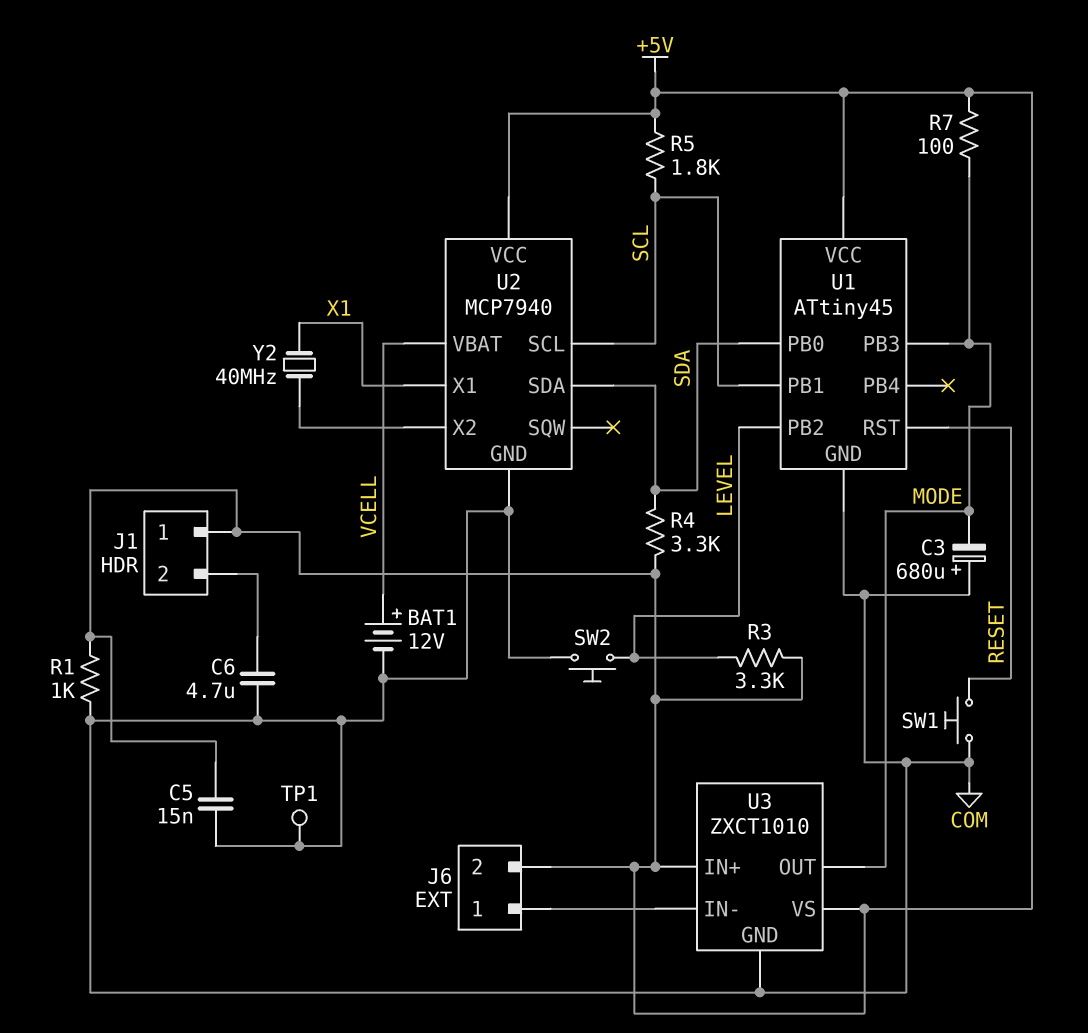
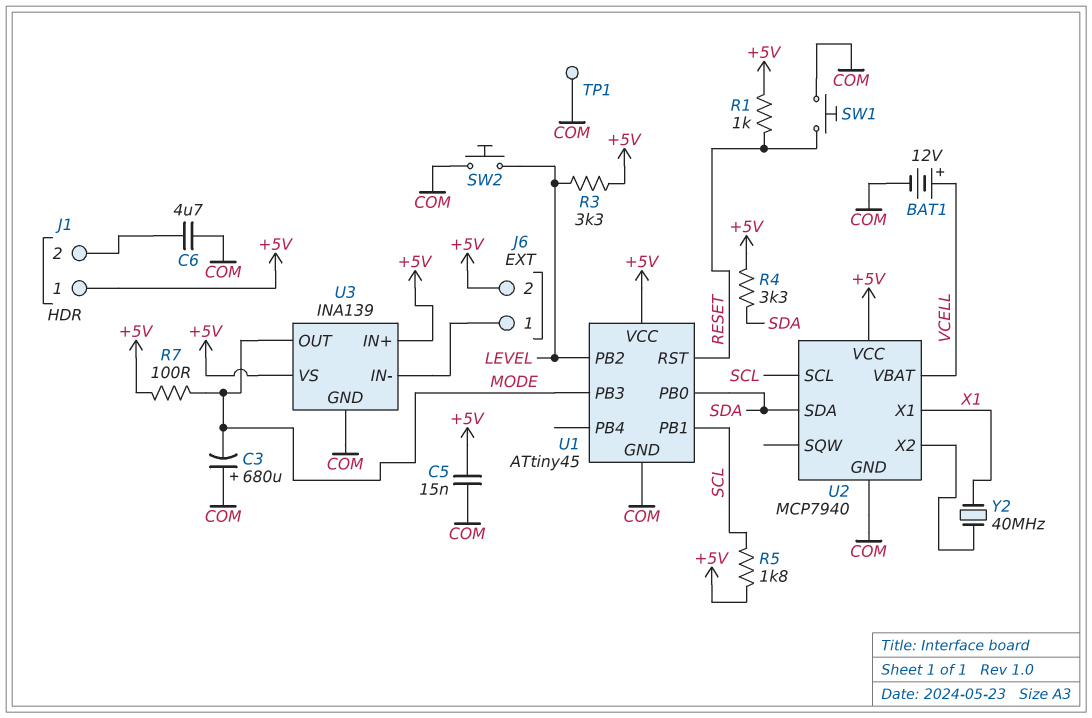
R1: 1k (+5V, COM) -> 1k (+5V, RESET)
U3: ZXCT1010 -> INA139

